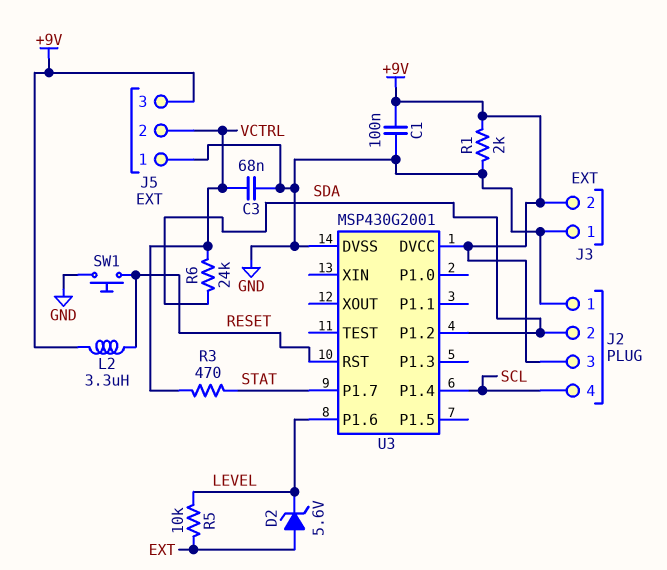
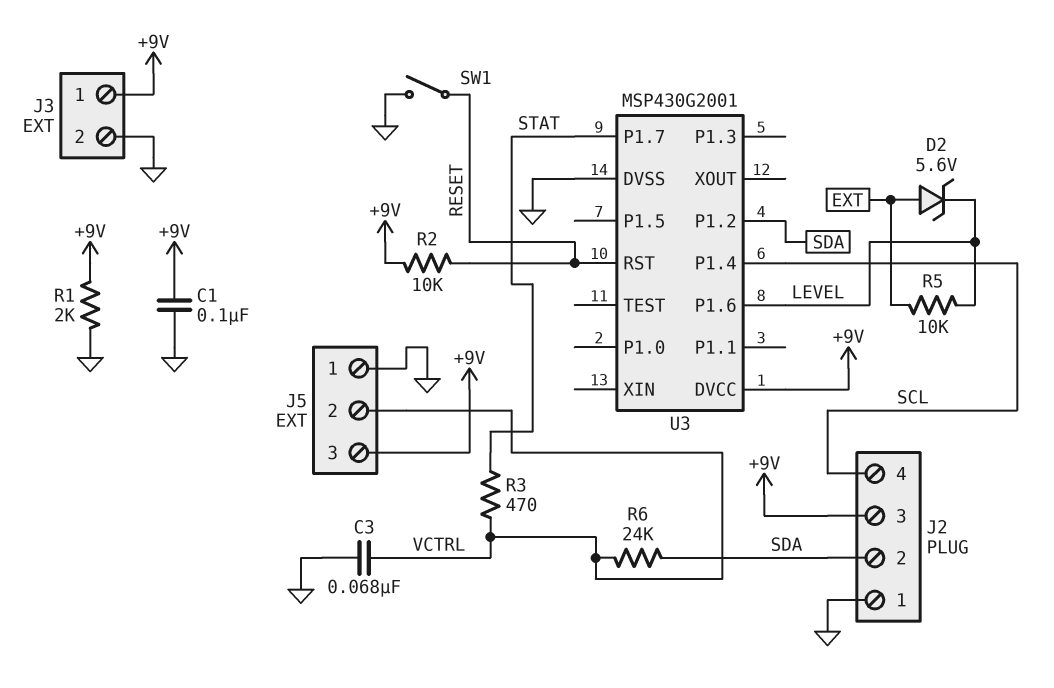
J3 pin 1: GND -> +9V
J3 pin 2: +9V -> GND
L2: 3.3uH (+9V, RESET) -> none
R2: none -> 10k (+9V, RESET)
SW1: button (GND, RESET) -> switch (GND, RESET)

